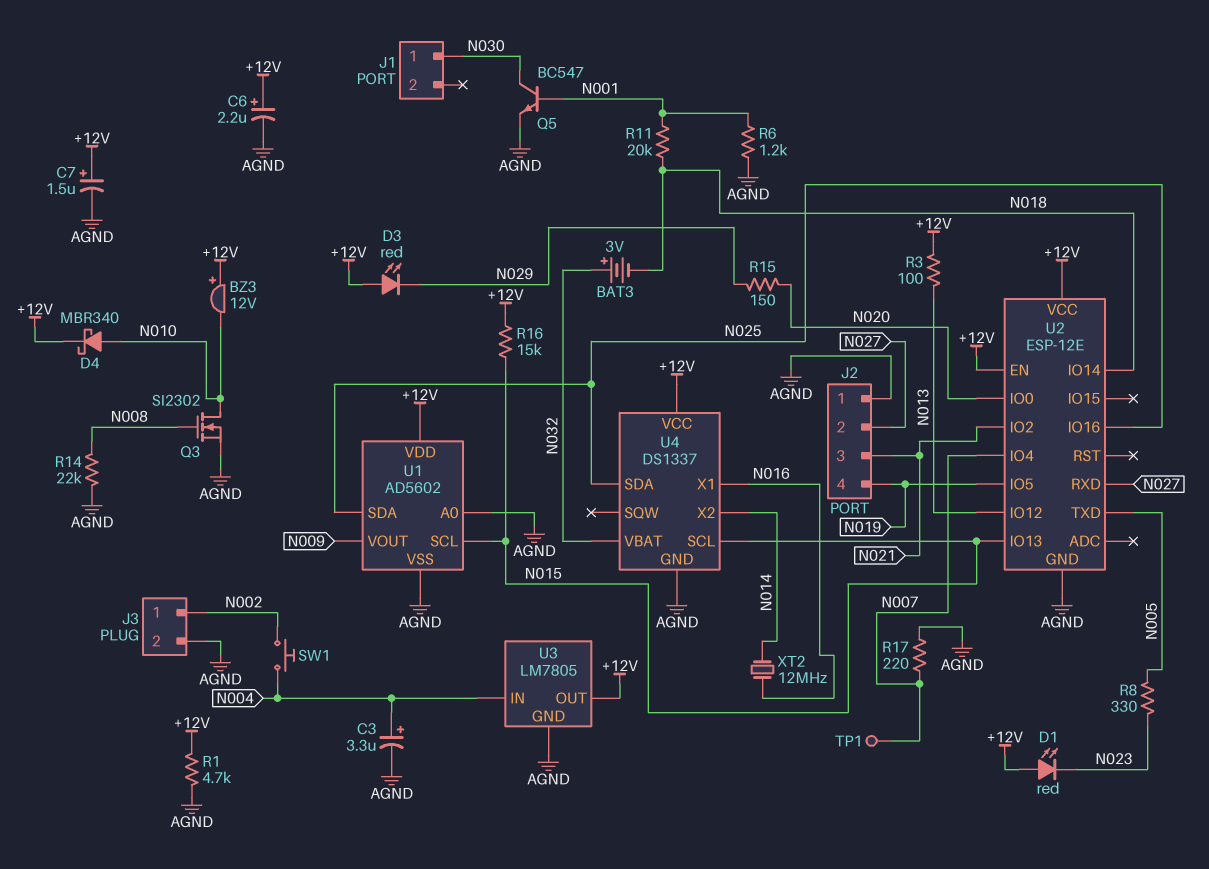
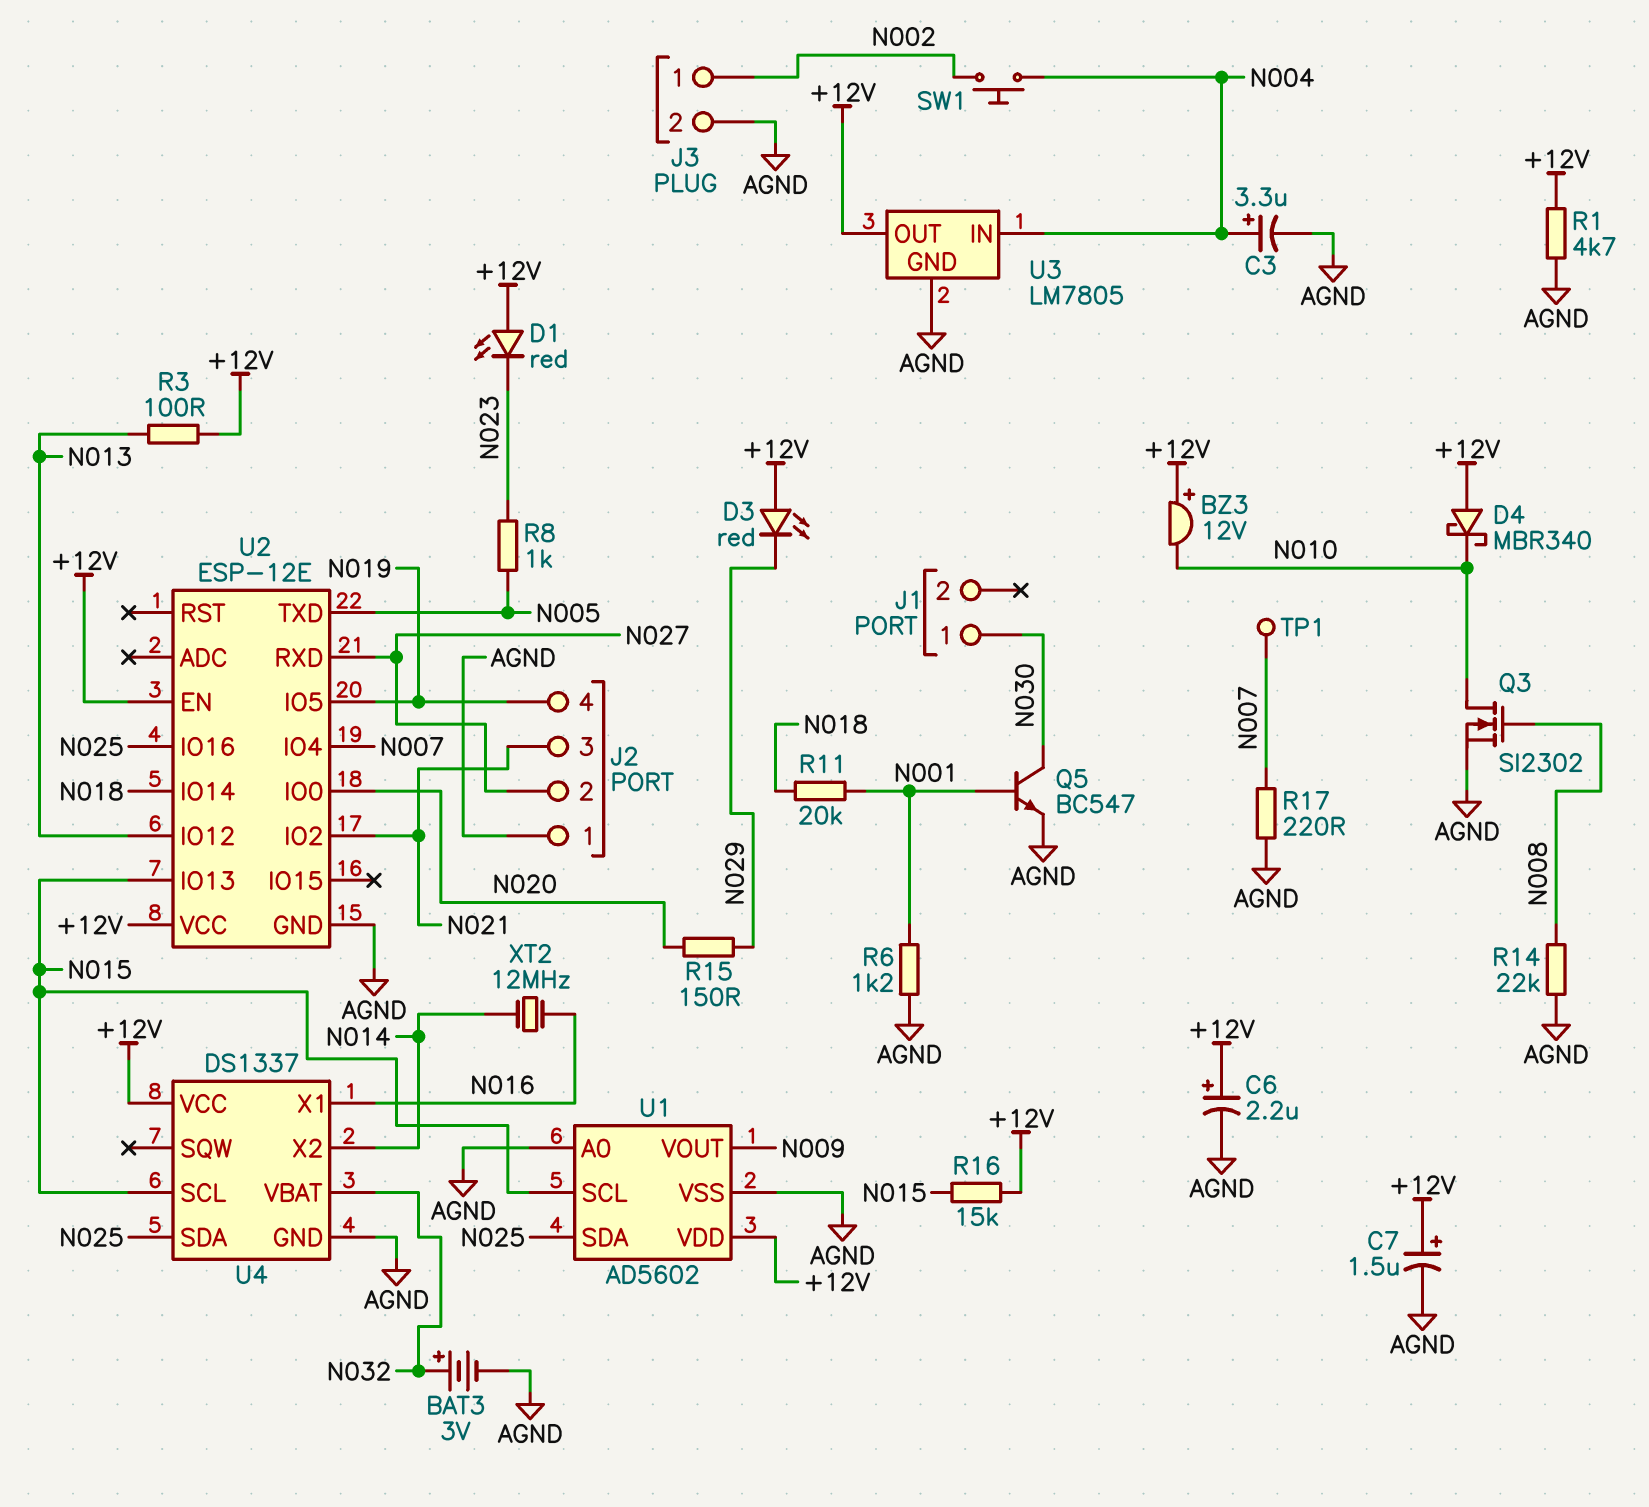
BAT3: 3V (plus N032, minus N018) -> 3V (plus N032, minus AGND)
D4: schottky MBR340 (A N010, K +12V) -> schottky MBR340 (A +12V, K N010)
R8: 330 (N005, N023) -> 1k (N005, N023)

